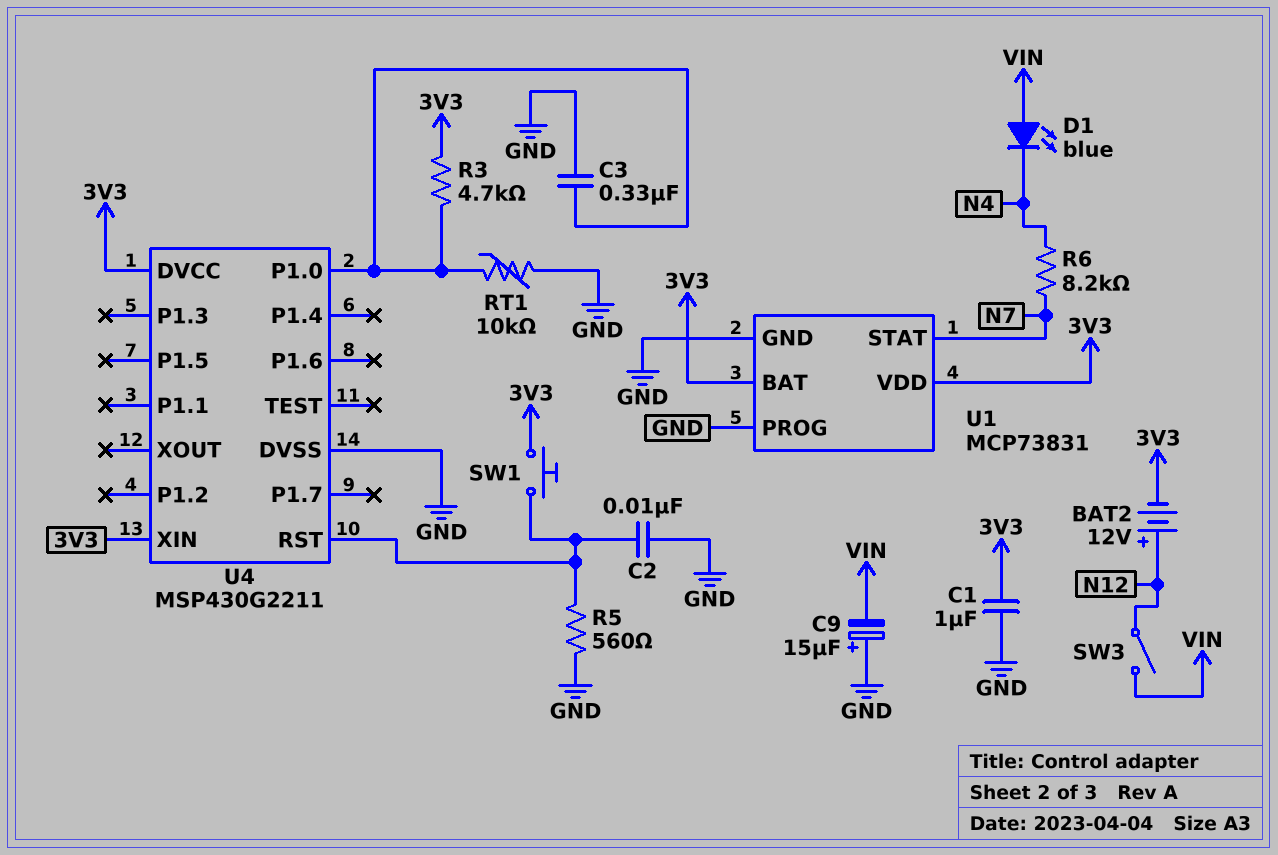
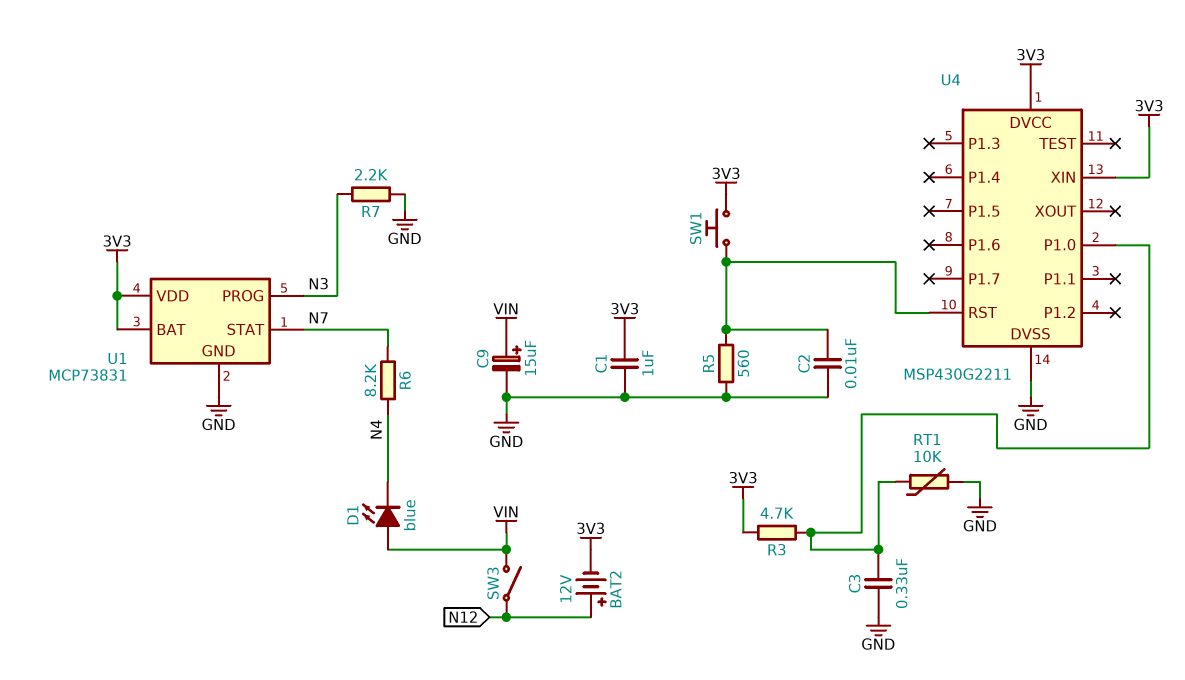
C9: 15uF (plus GND, minus VIN) -> 15uF (plus VIN, minus GND)
R7: none -> 2.2k (GND, N3)
U1 pin PROG: GND -> N3

